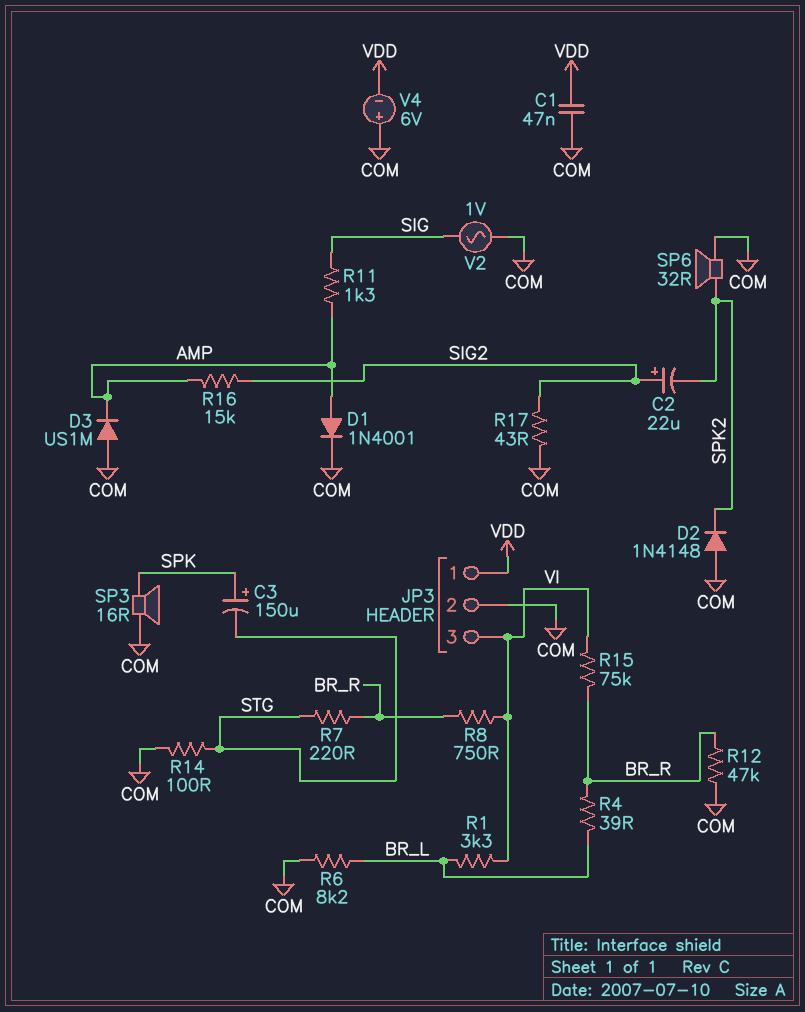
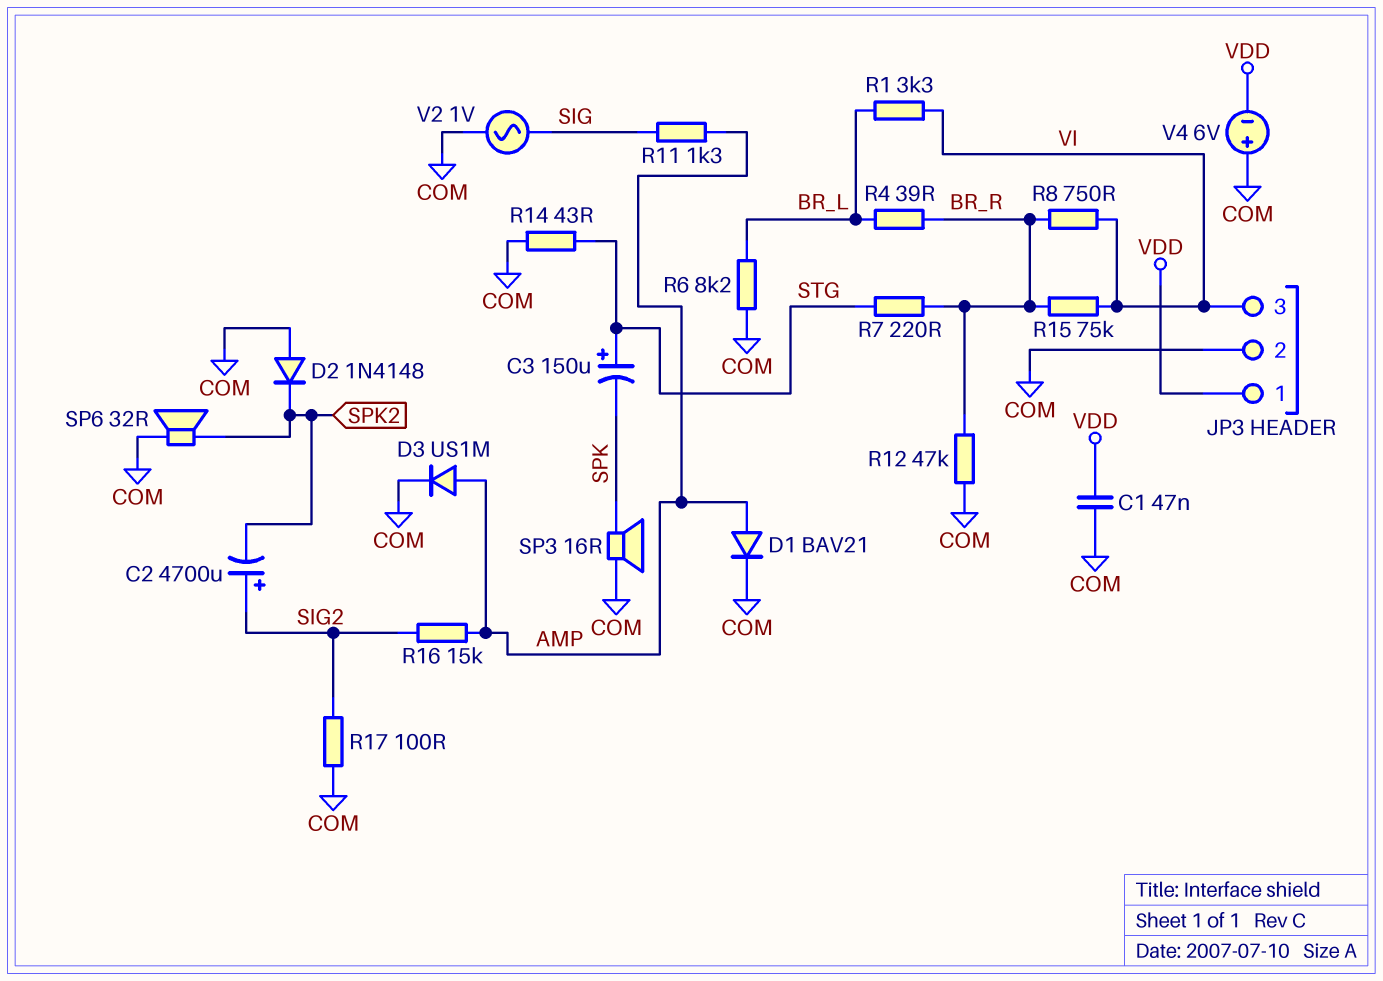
C2: 22uF (plus SIG2, minus SPK2) -> 4700uF (plus SIG2, minus SPK2)
C3: 150uF (plus SPK, minus STG) -> 150uF (plus STG, minus SPK)
D1: diode 1N4001 (A AMP, K COM) -> diode BAV21 (A AMP, K COM)
D3: diode US1M (A COM, K AMP) -> diode US1M (A AMP, K COM)
R14: 100 (COM, STG) -> 43 (COM, STG)
R17: 43 (COM, SIG2) -> 100 (COM, SIG2)

